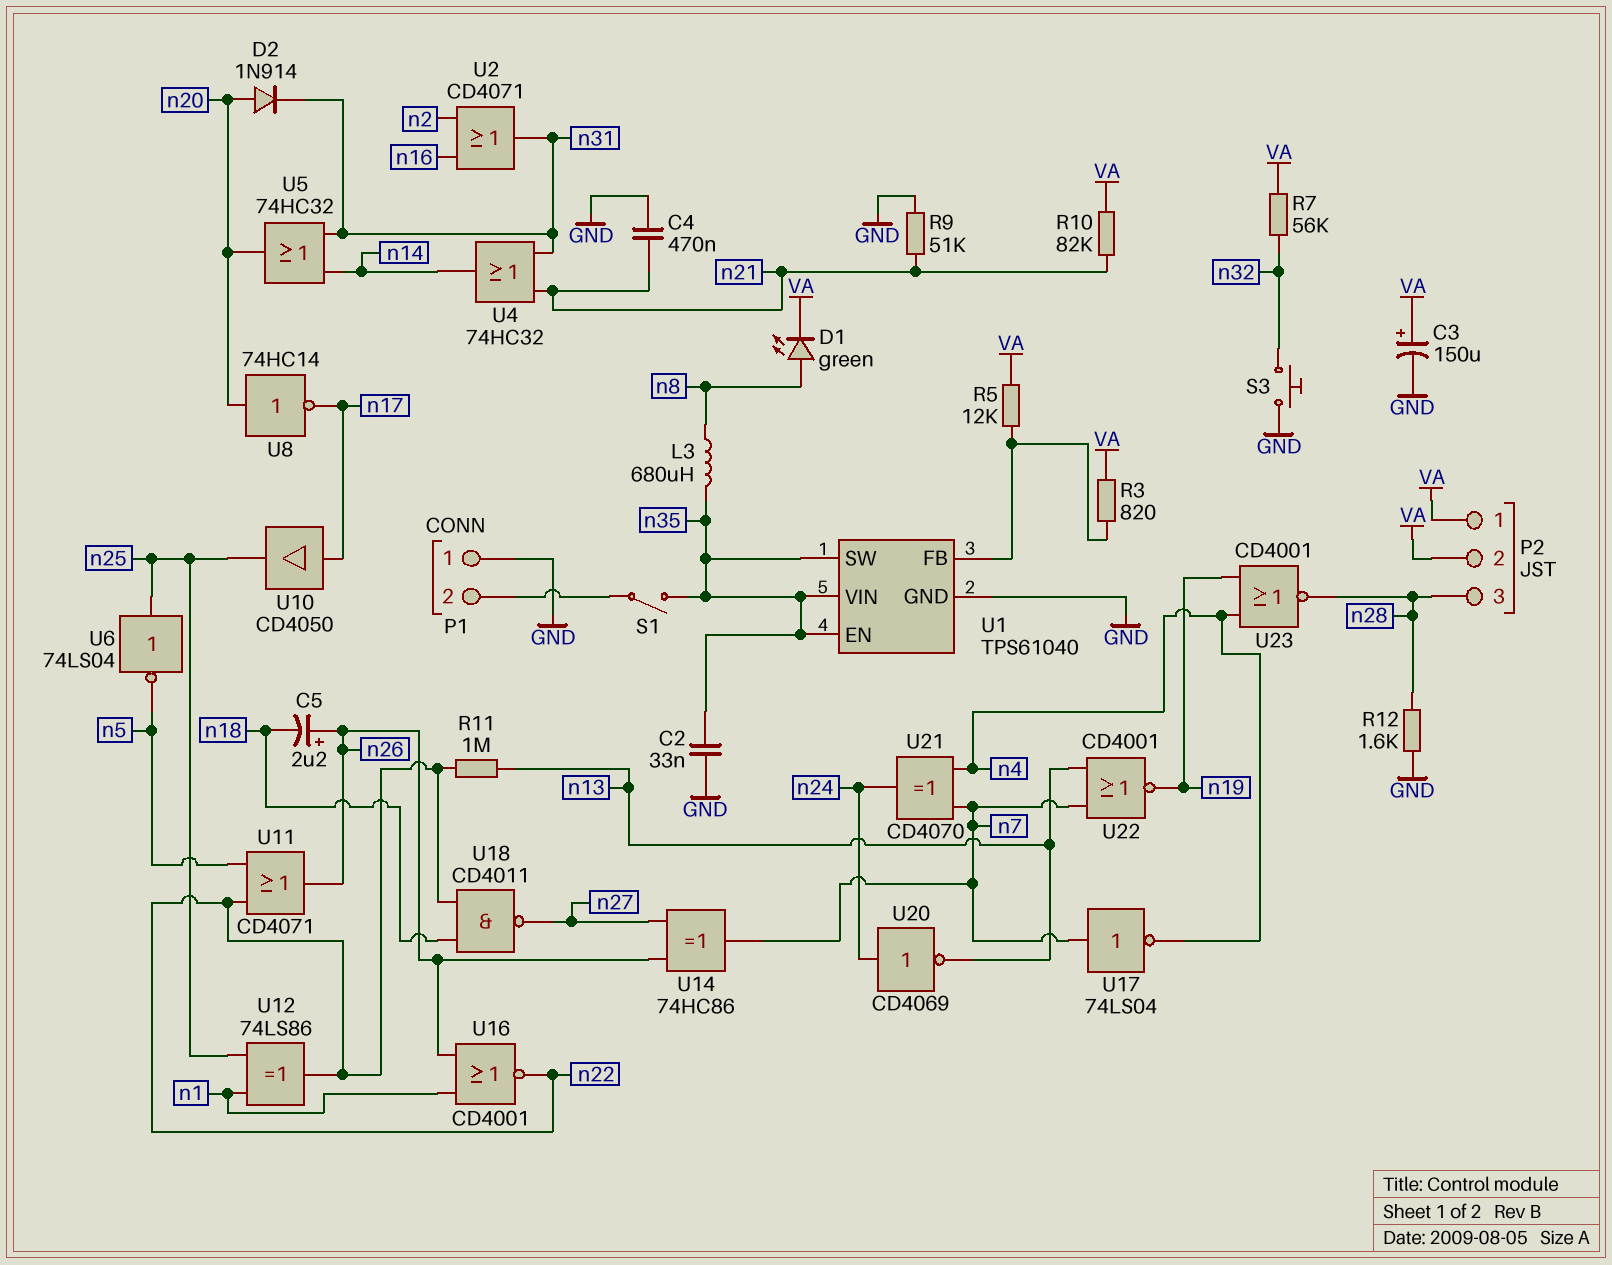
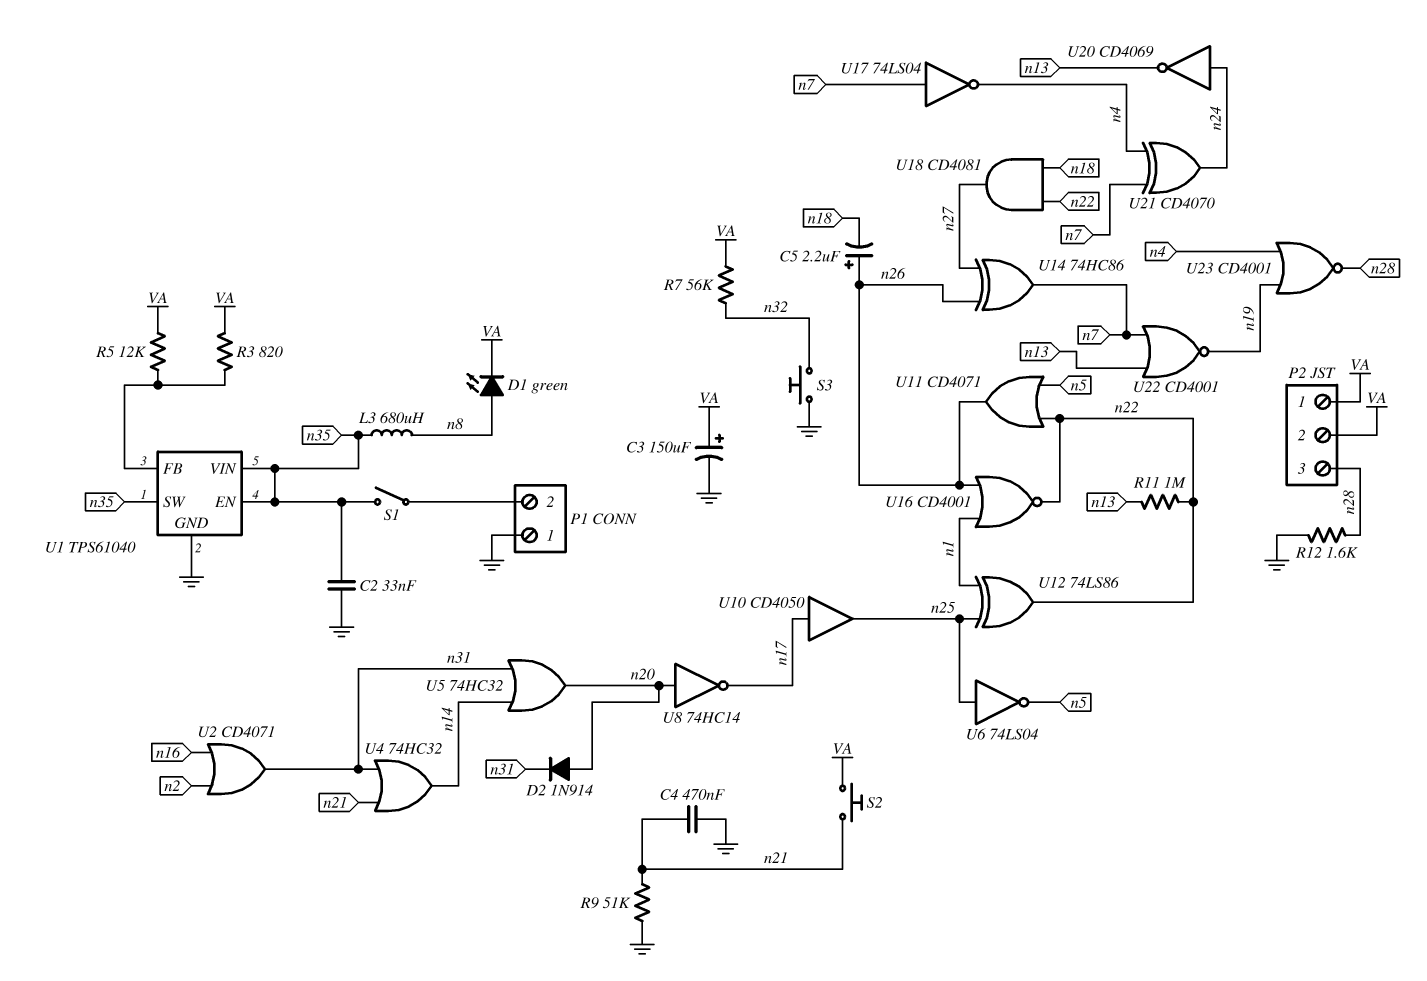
R10: 82k (VA, n21) -> none
S2: none -> button (VA, n21)
U18: NAND CD4011 (in n18, in n22, out n27) -> AND CD4081 (in n18, in n22, out n27)

